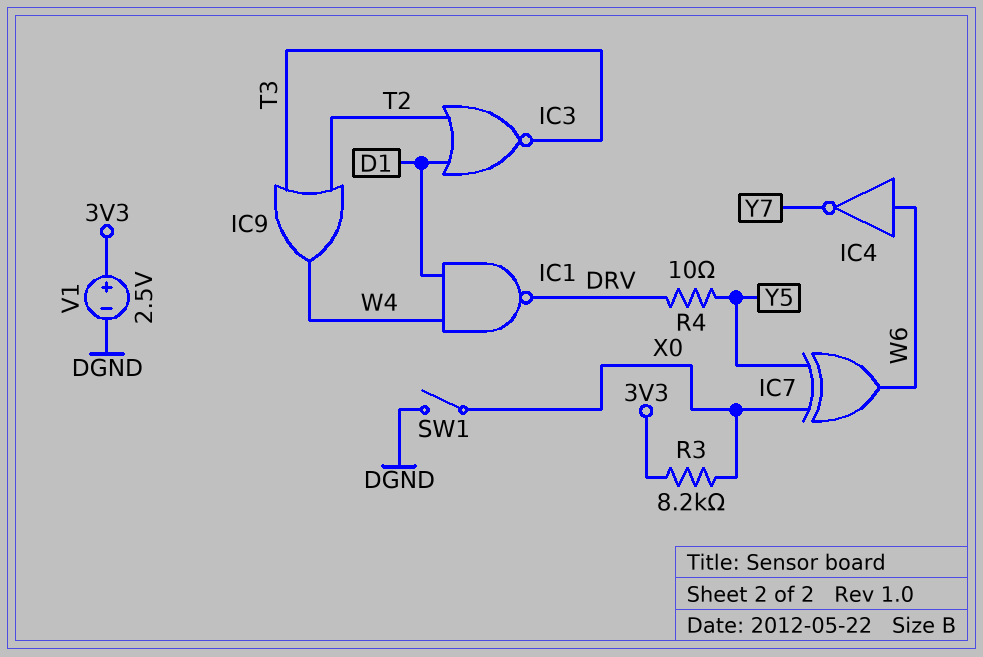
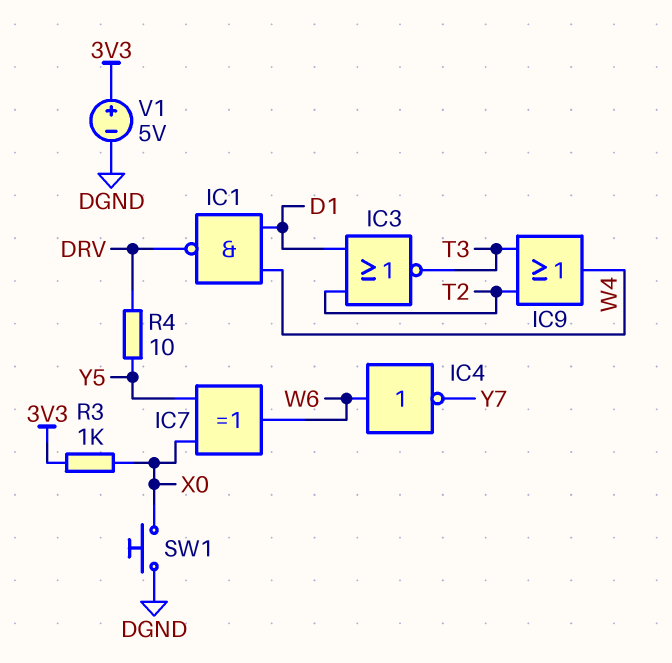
R3: 8.2k (3V3, X0) -> 1k (3V3, X0)
SW1: switch (DGND, X0) -> button (DGND, X0)
V1: 2.5V (plus 3V3, minus DGND) -> 5V (plus 3V3, minus DGND)

